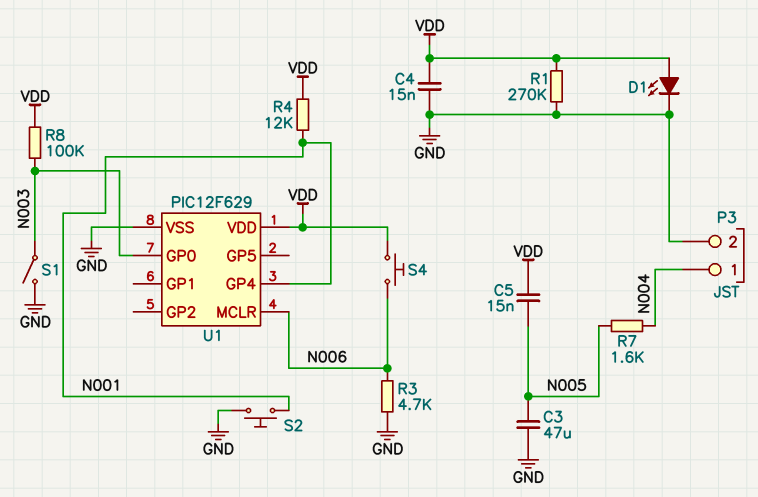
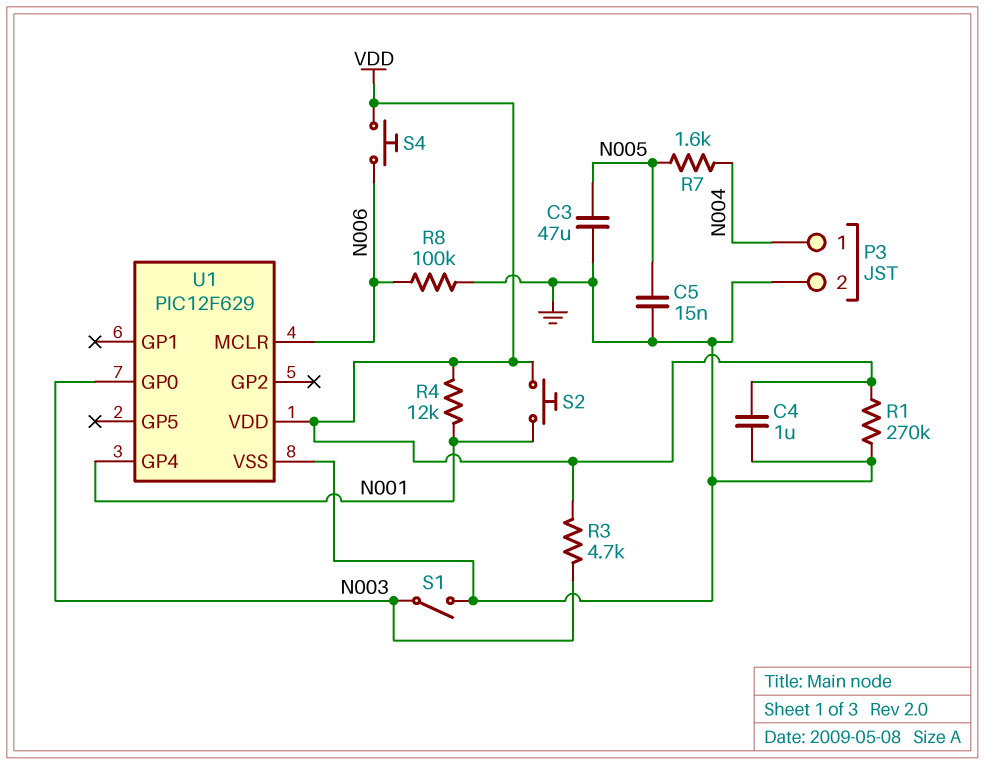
C4: 15nF (GND, VDD) -> 1uF (GND, VDD)
C5: 15nF (N005, VDD) -> 15nF (GND, N005)
D1: LED (A VDD, K GND) -> none
R3: 4.7k (GND, N006) -> 4.7k (N003, VDD)
R8: 100k (N003, VDD) -> 100k (GND, N006)
S2: button (GND, N001) -> button (N001, VDD)

